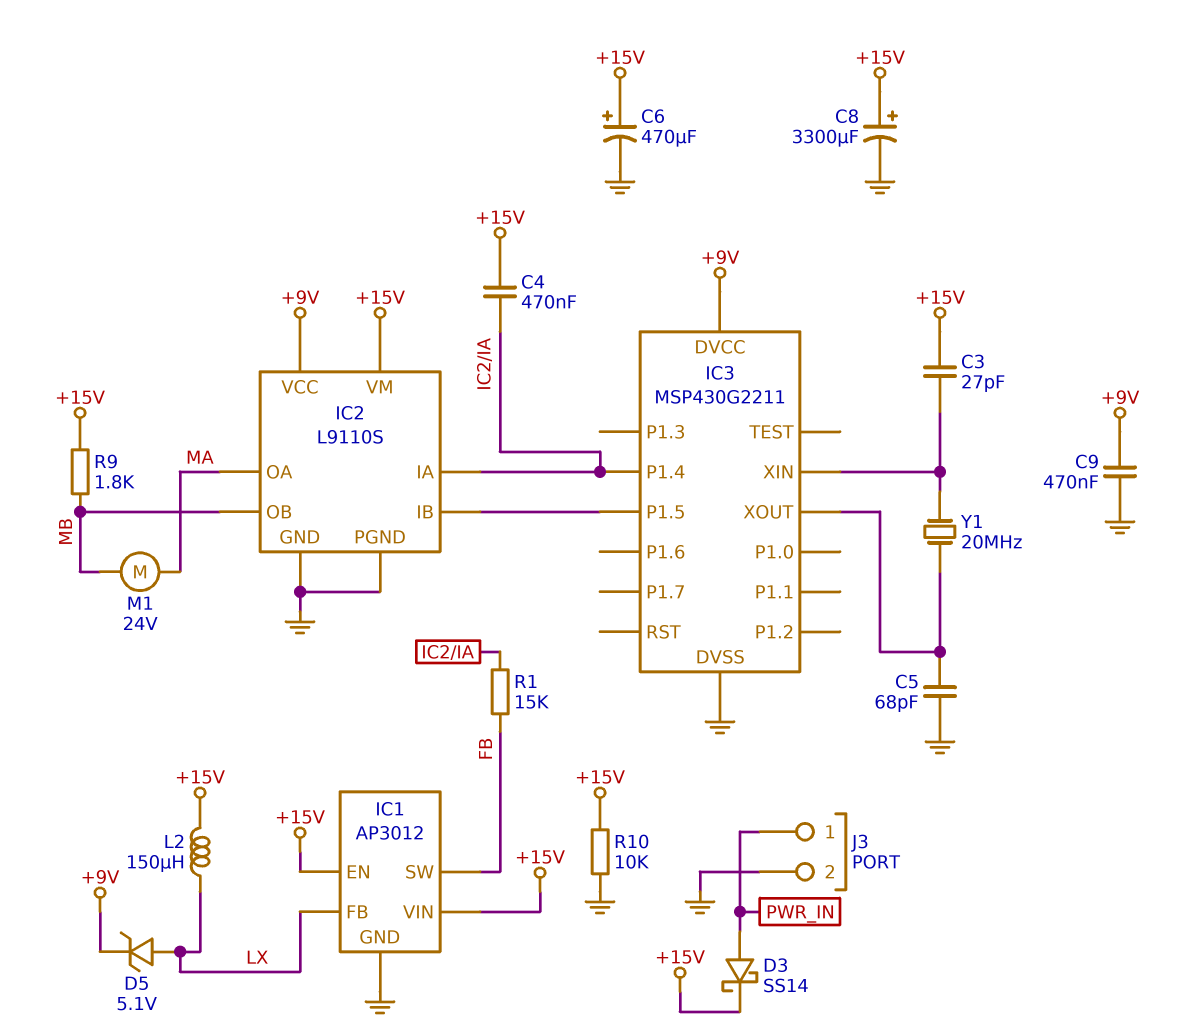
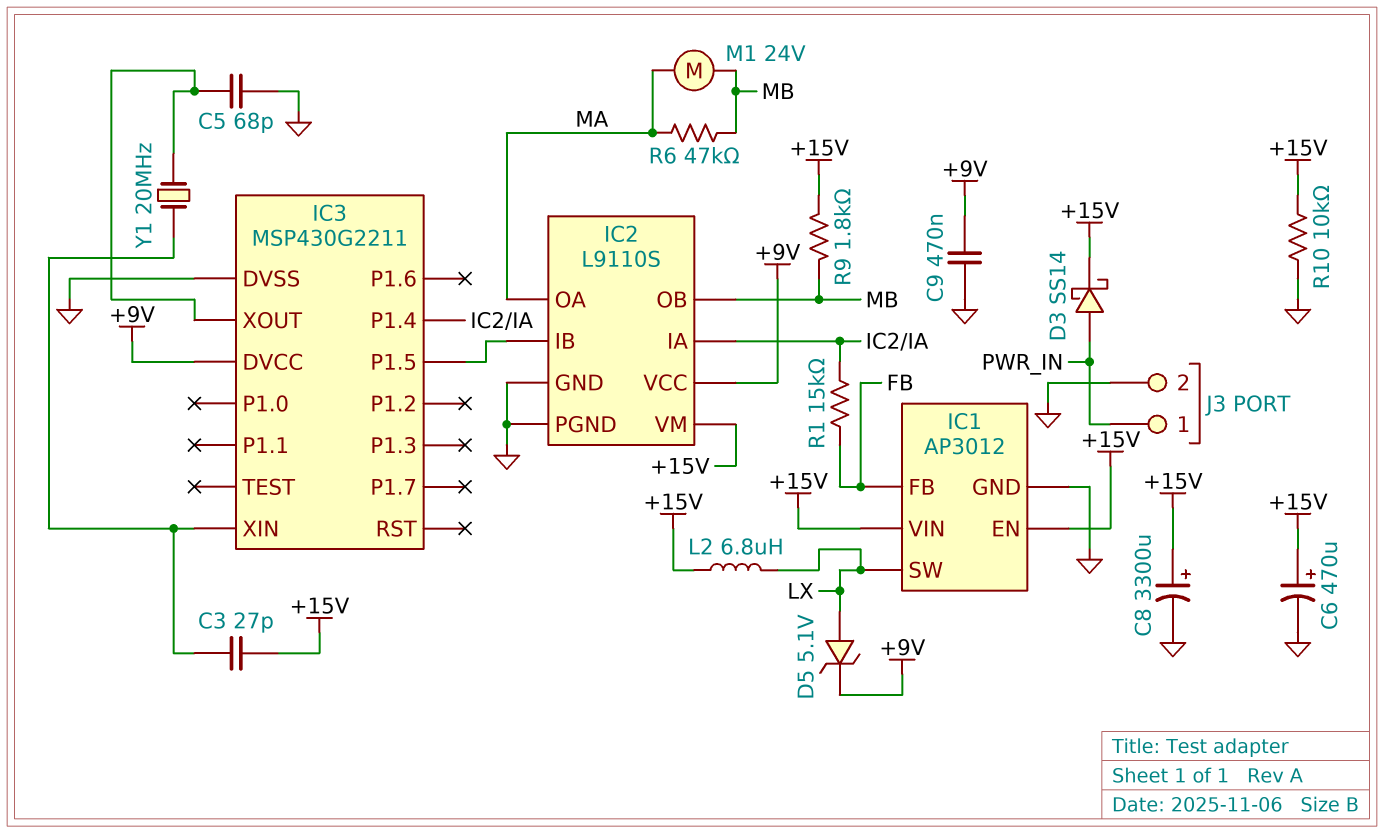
C4: 470nF (+15V, IC2/IA) -> none
IC1 pin FB: LX -> FB
IC1 pin SW: FB -> LX
L2: 150uH (+15V, LX) -> 6.8uH (+15V, LX)
R6: none -> 47k (MA, MB)

